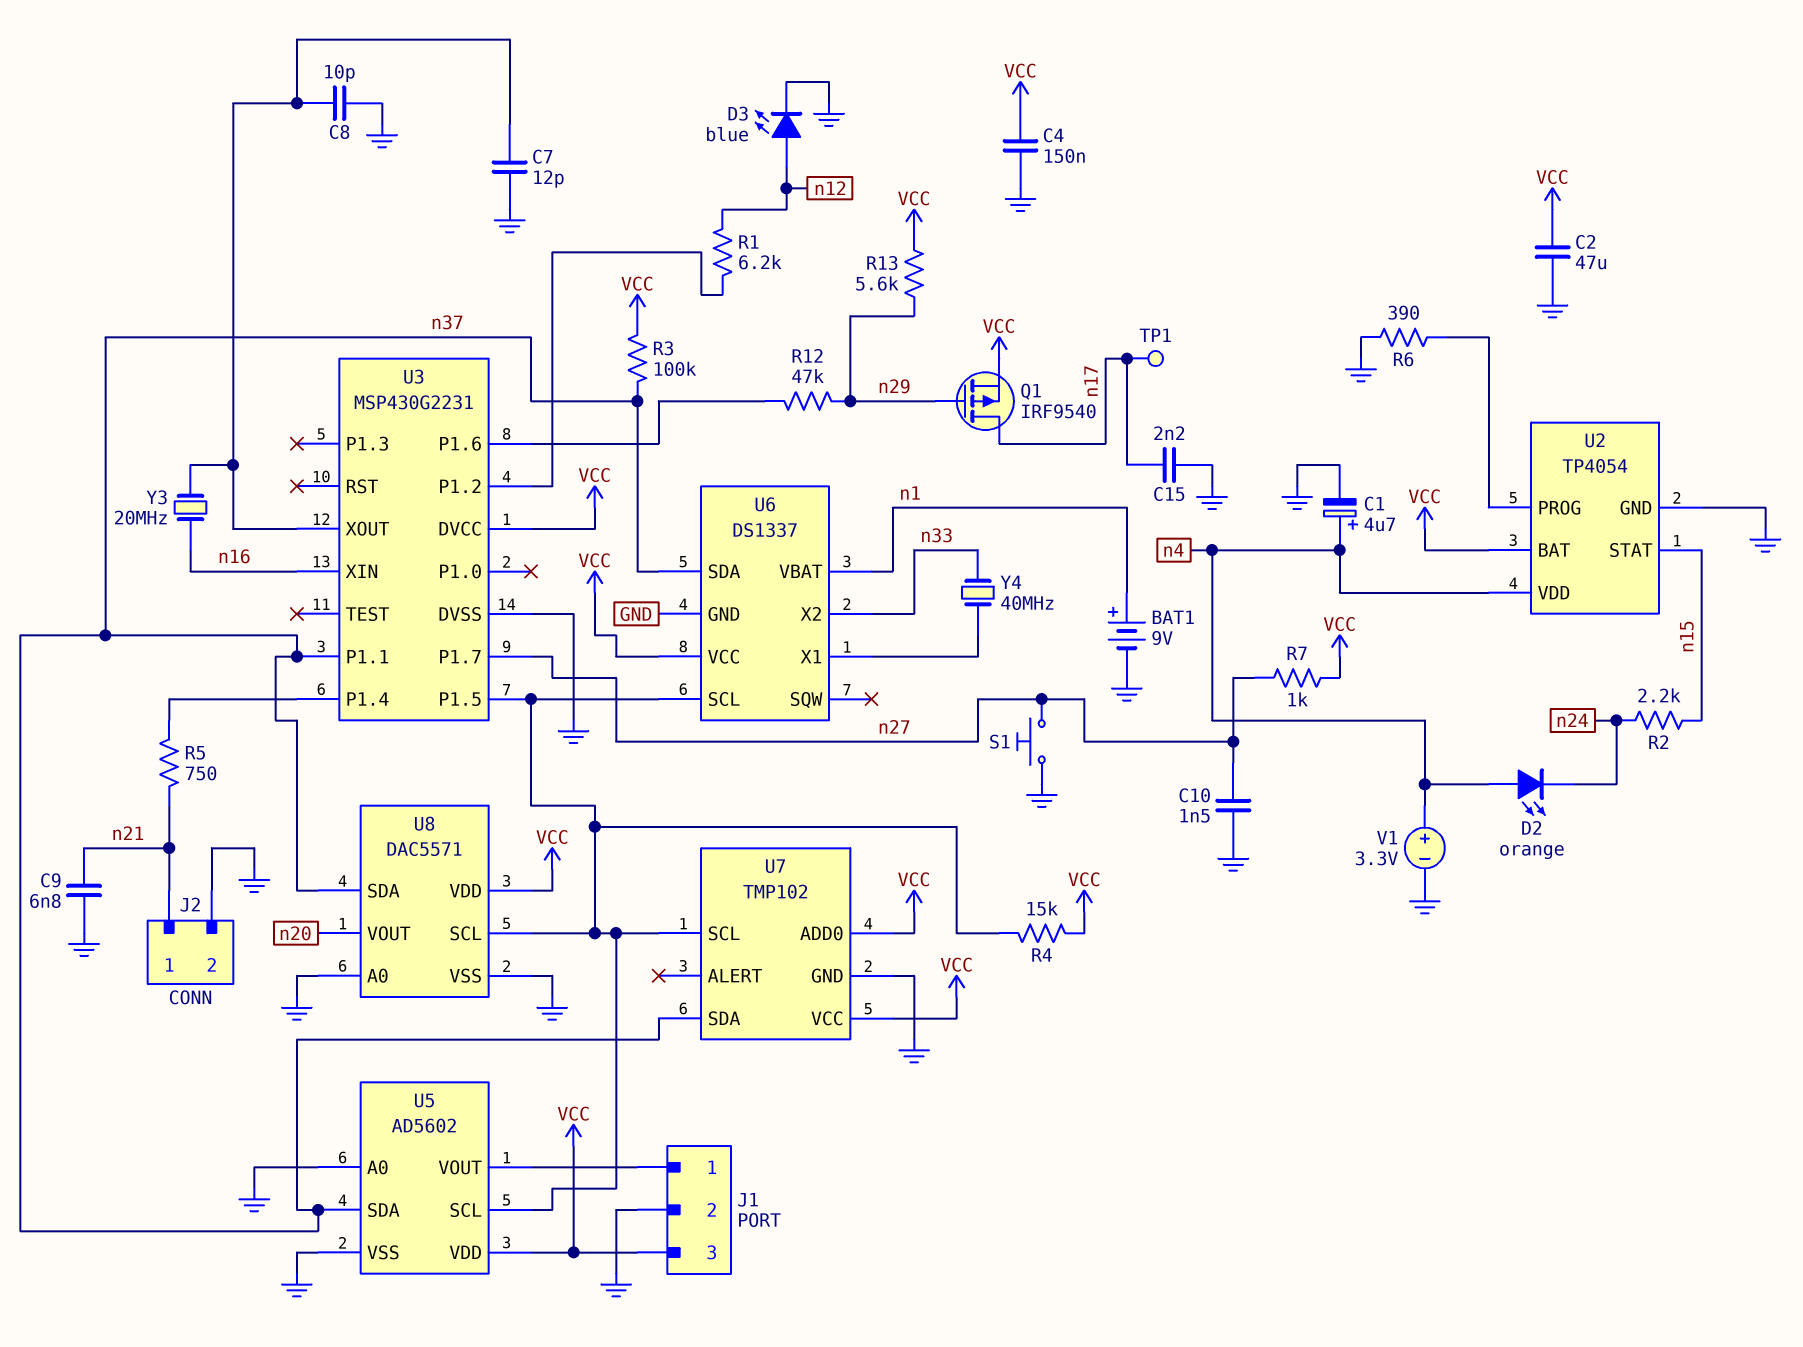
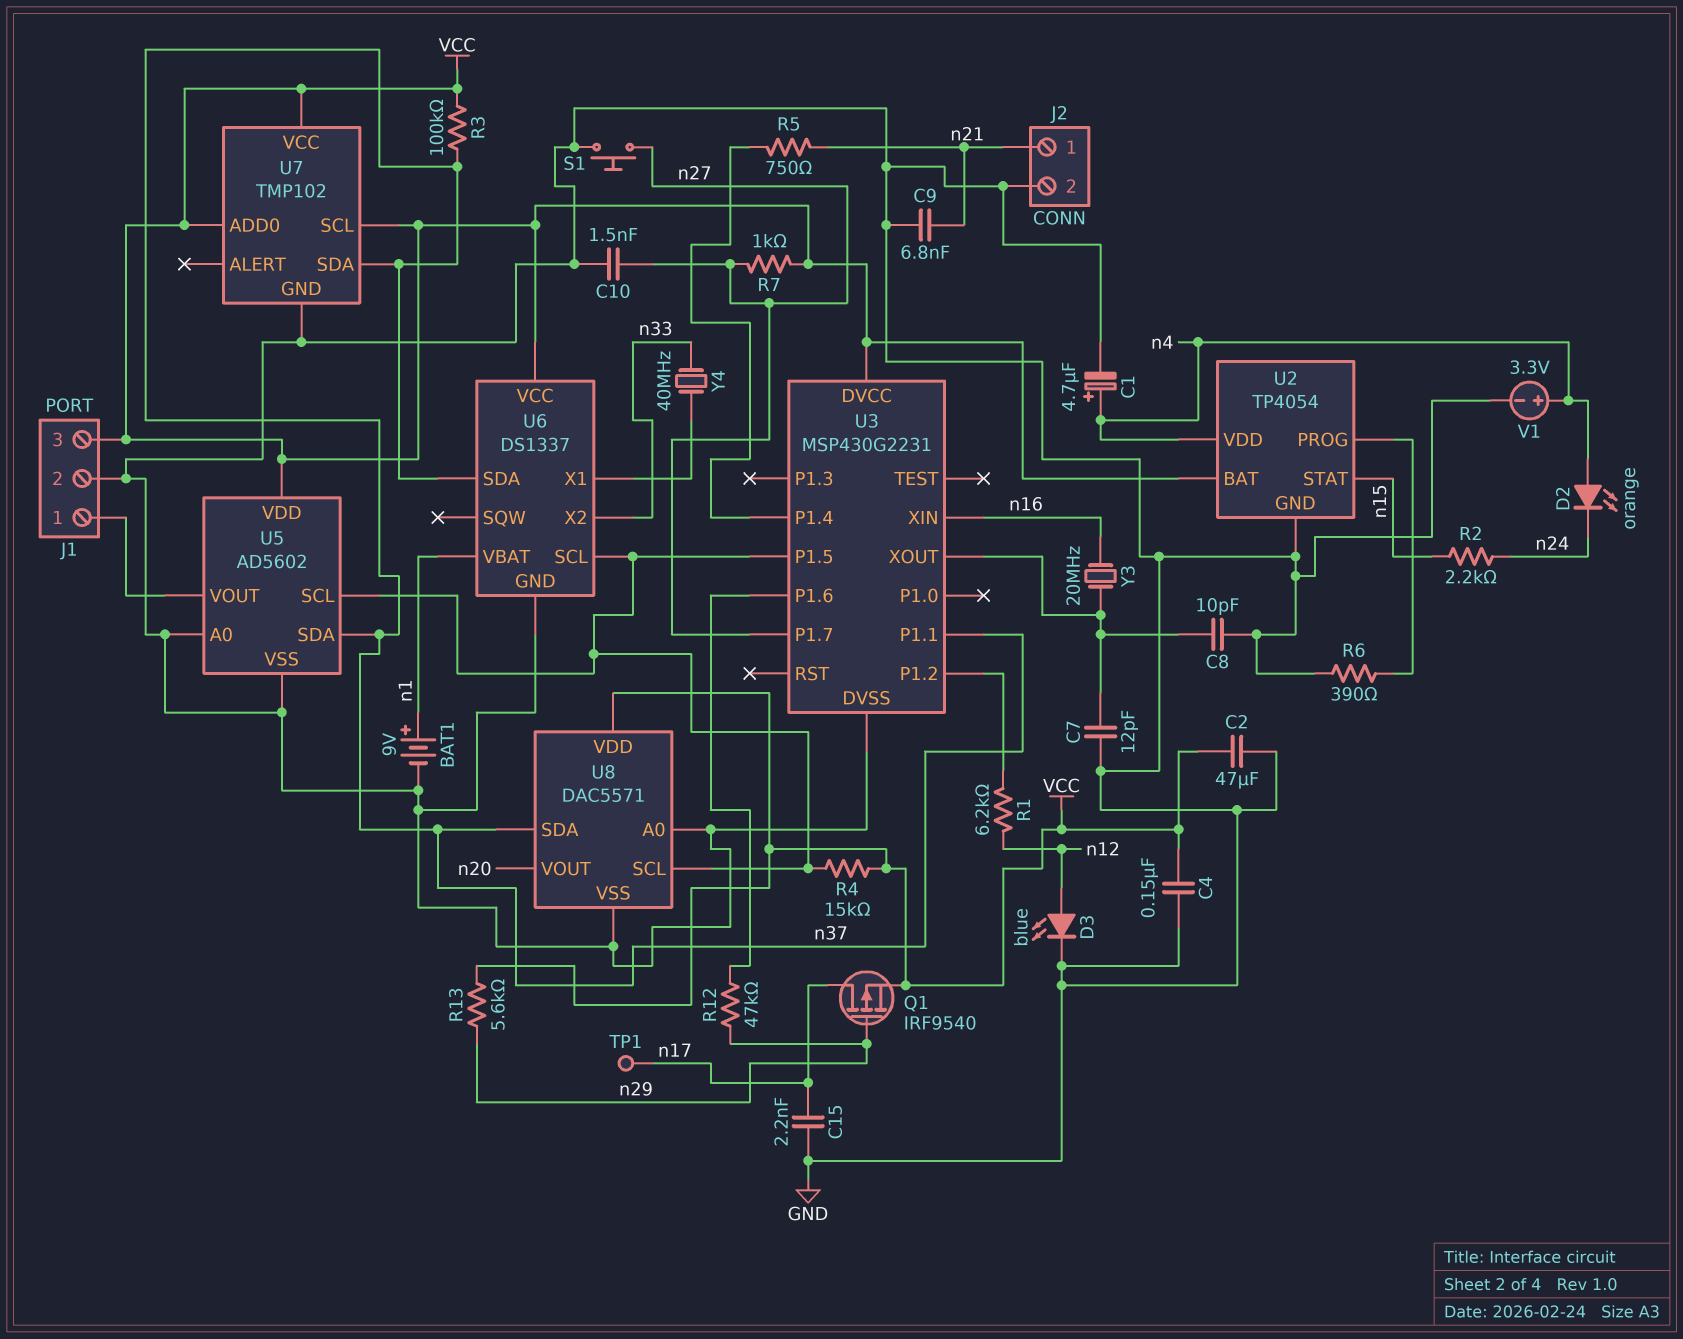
U7 pin SCL: U3/P1.5 -> VCC

